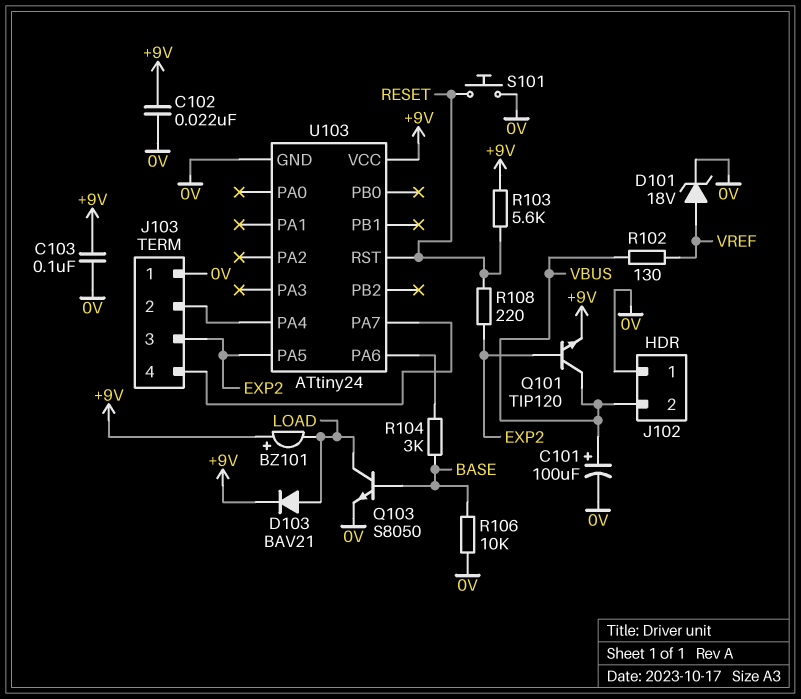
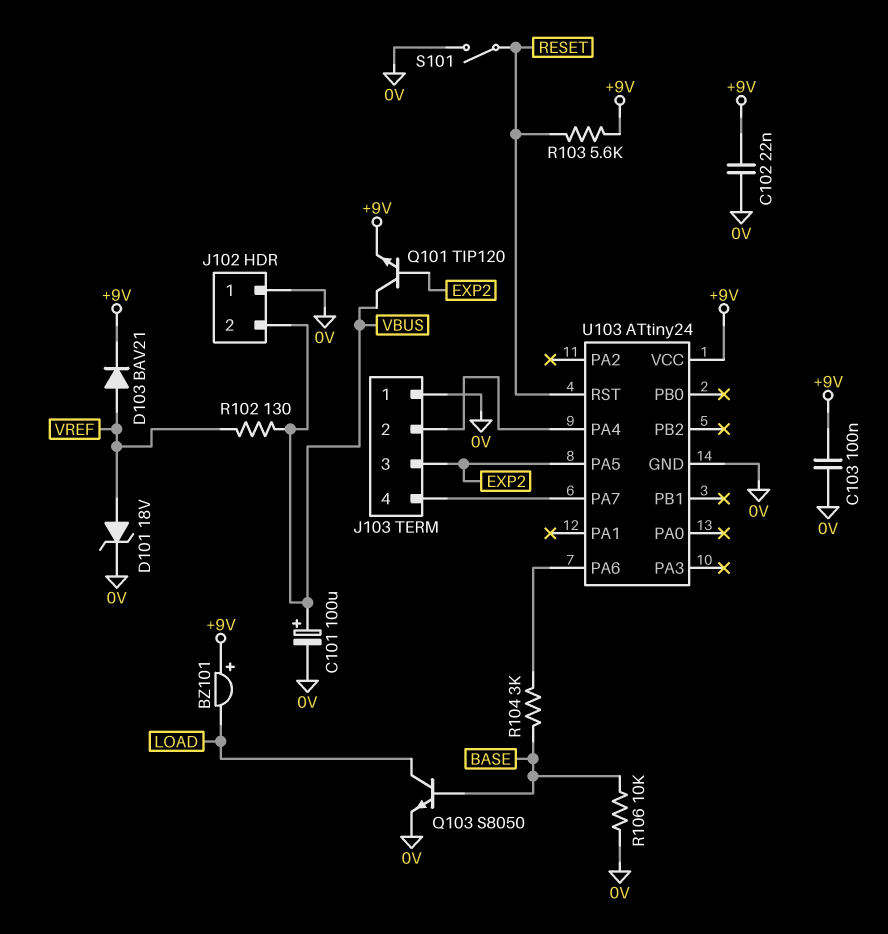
D103: diode BAV21 (A LOAD, K +9V) -> diode BAV21 (A VREF, K +9V)
R108: 220 (EXP2, RESET) -> none
S101: button (0V, RESET) -> switch (0V, RESET)

